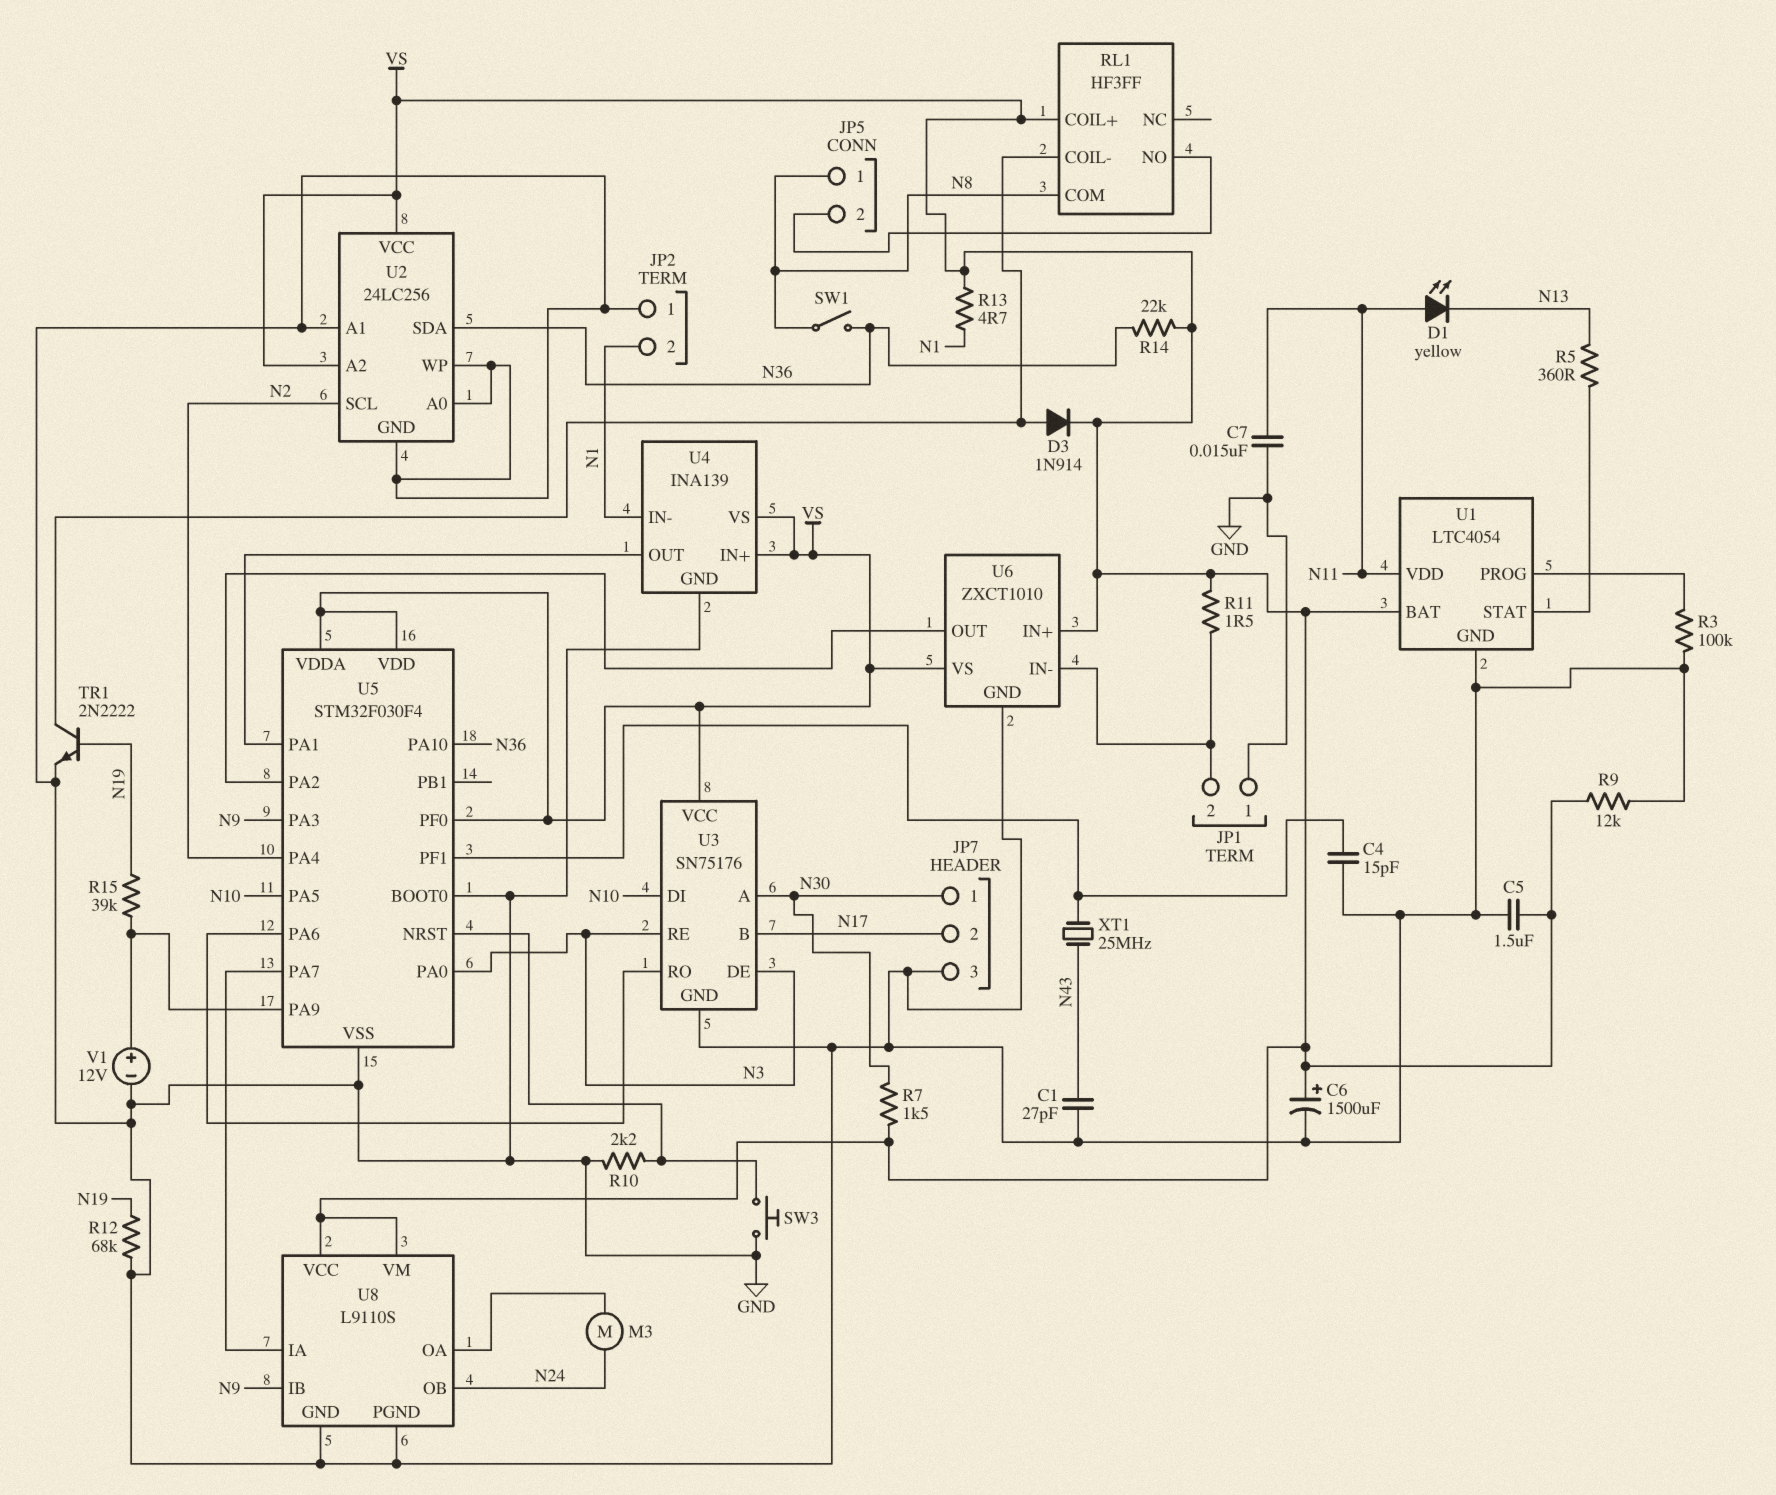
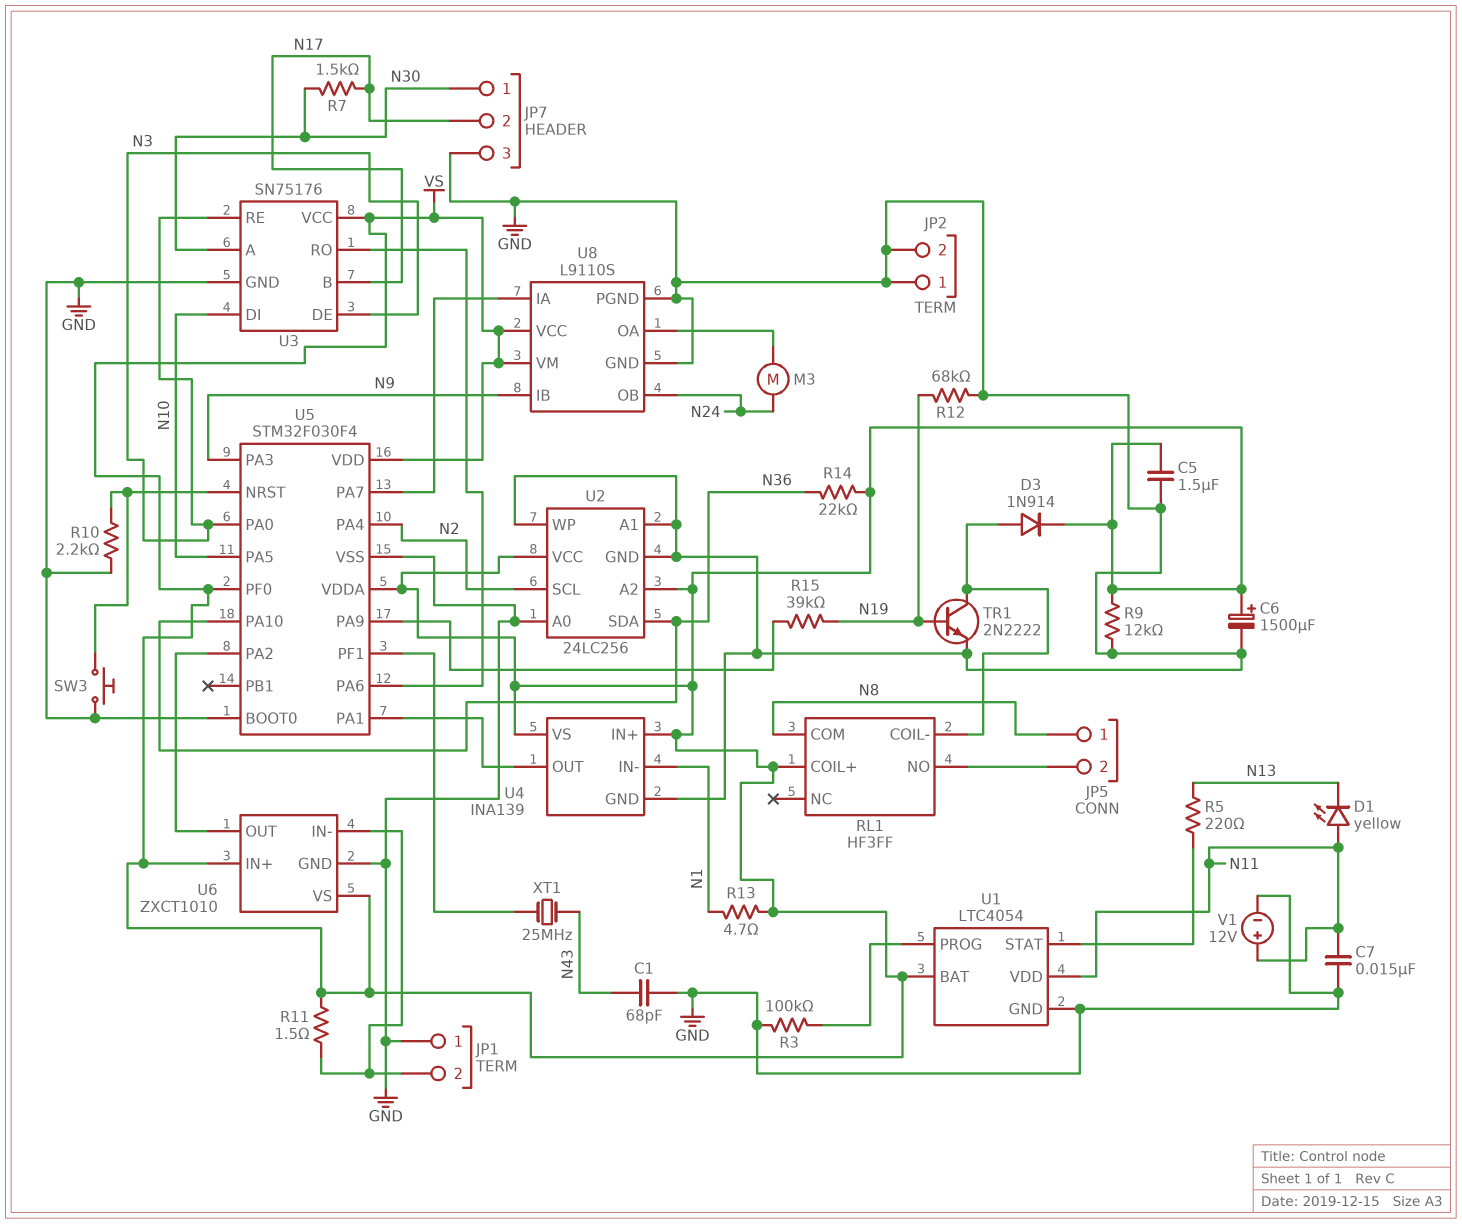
C1: 27pF (GND, N43) -> 68pF (GND, N43)
C4: 15pF (GND, U5/PF1) -> none
JP2 pin 2: N1 -> GND
R5: 360 (N13, U1/STAT) -> 220 (N13, U1/STAT)
R7: 1.5k (N30, VS) -> 1.5k (N17, N30)
SW1: switch (N8, N36) -> none
V1: 12V (plus U5/PA9, minus GND) -> 12V (plus N11, minus GND)

